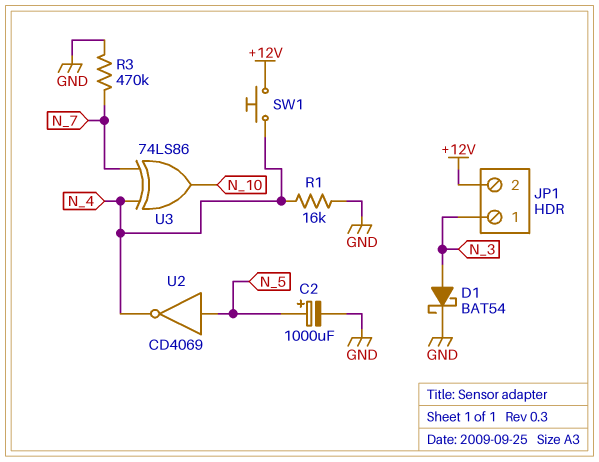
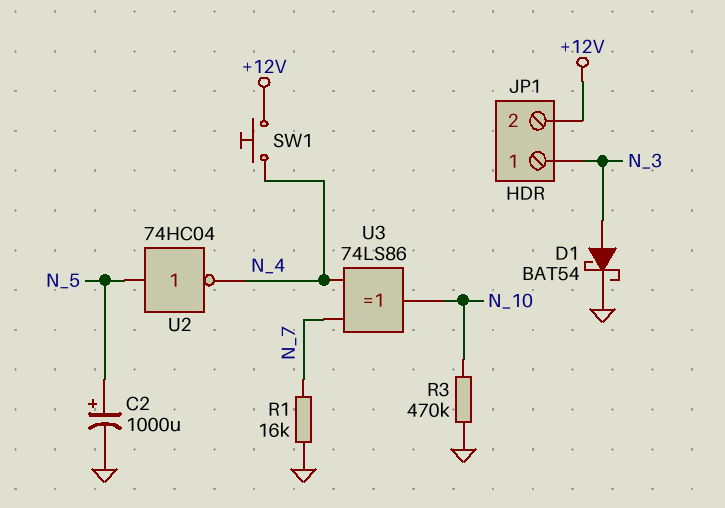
R1: 16k (GND, N_4) -> 16k (GND, N_7)
R3: 470k (GND, N_7) -> 470k (GND, N_10)
U2: NOT CD4069 (in N_5, out N_4) -> NOT 74HC04 (in N_5, out N_4)

